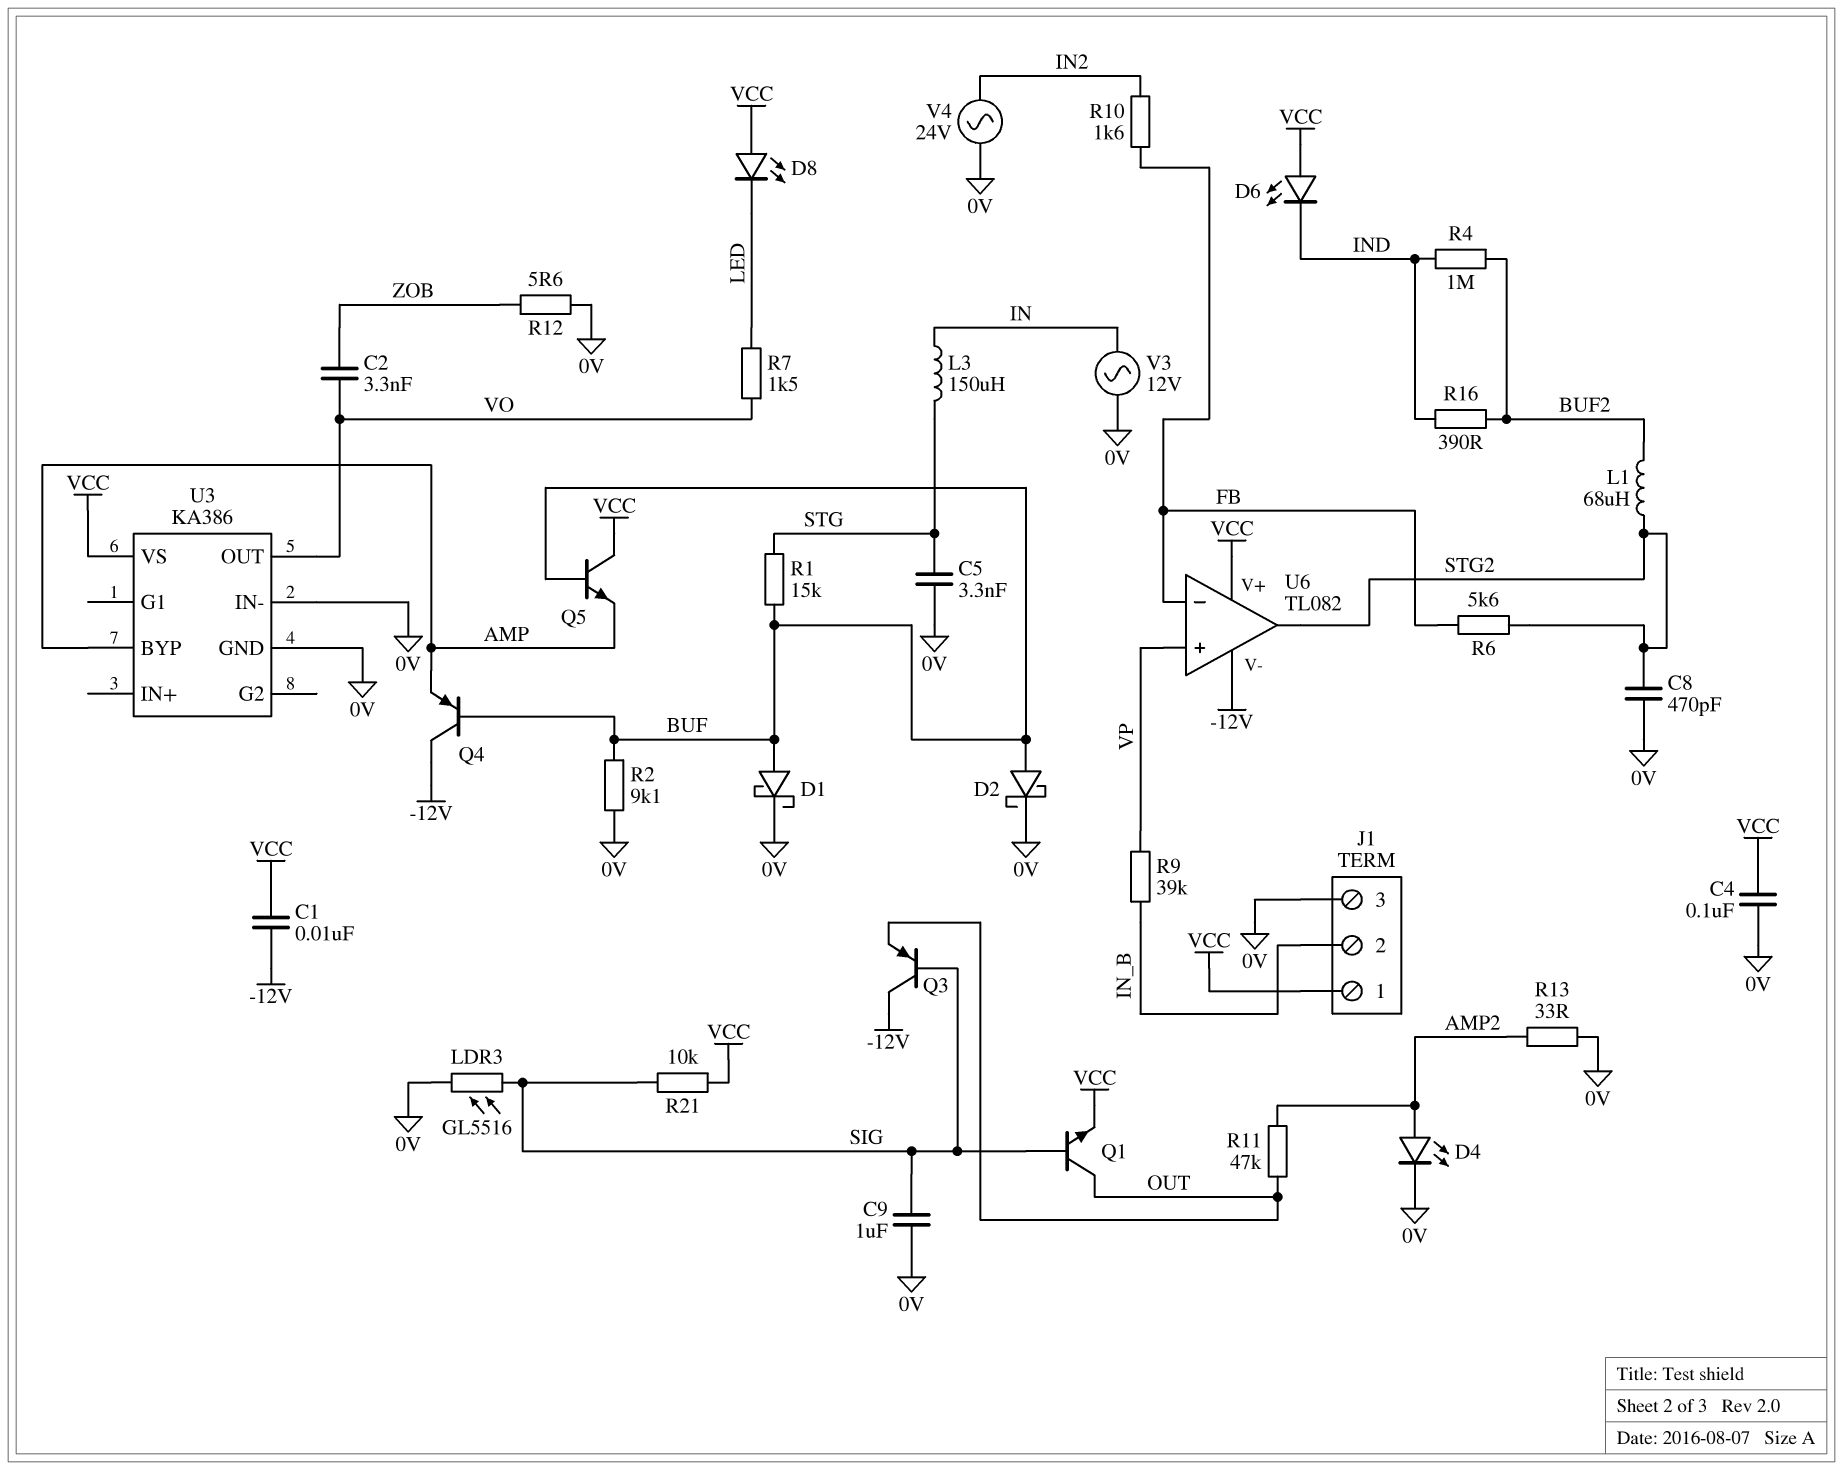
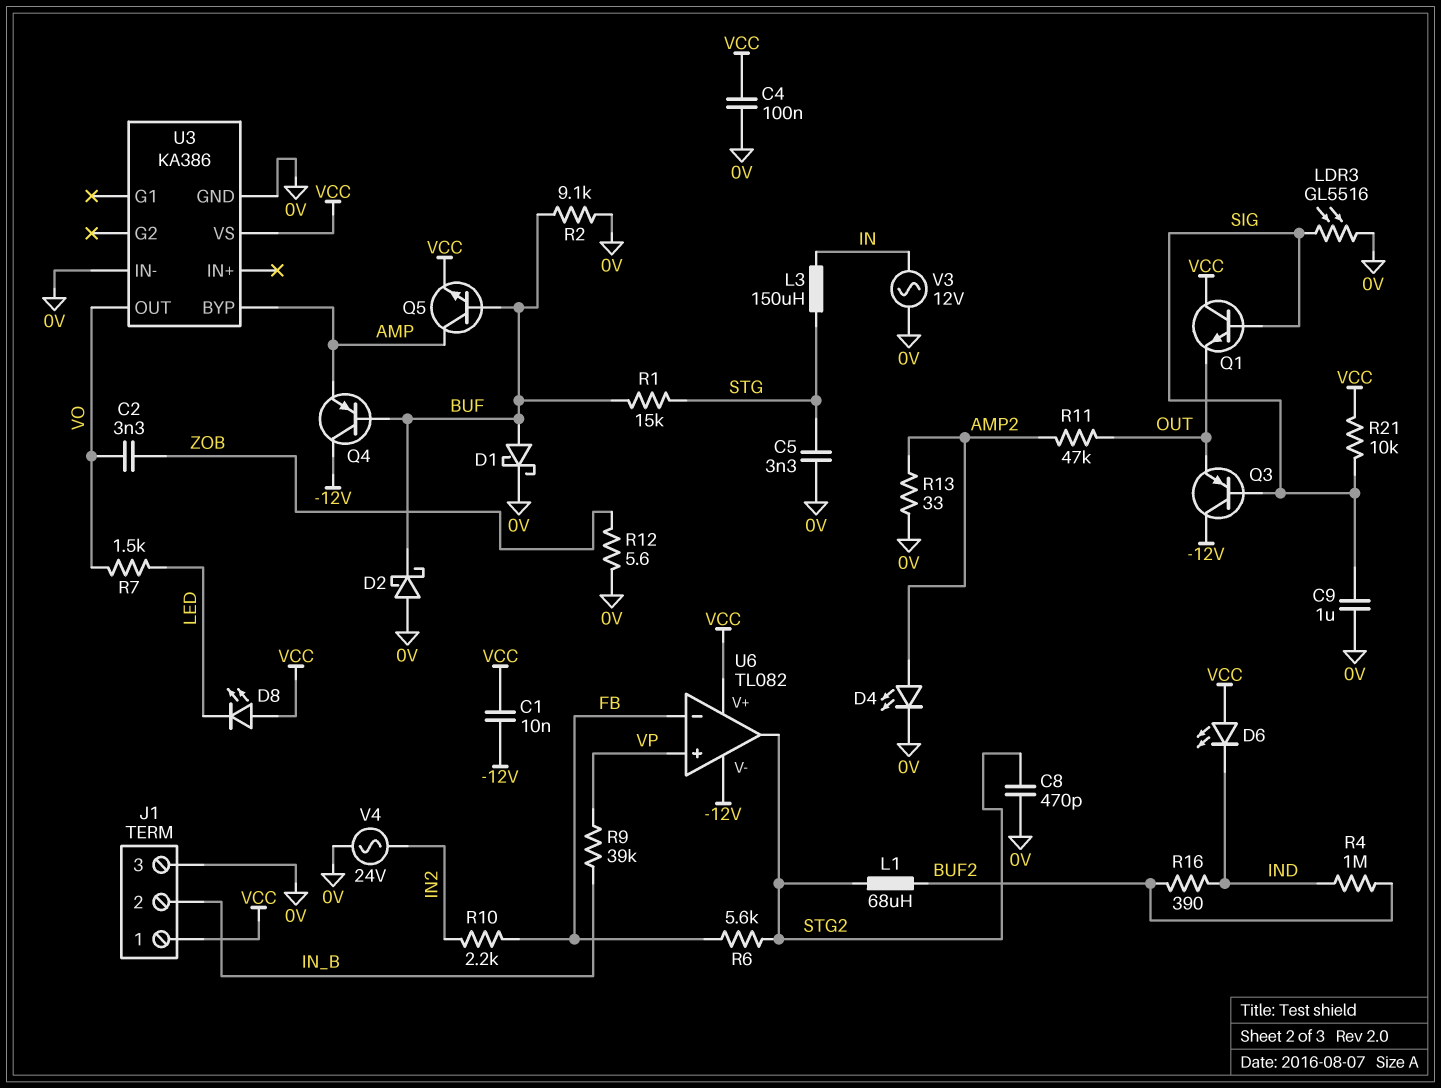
D2: schottky (A BUF, K 0V) -> schottky (A 0V, K BUF)
Q1: NPN (B SIG, C OUT, E VCC) -> NPN (B SIG, C VCC, E OUT)
Q5: NPN (B BUF, C VCC, E AMP) -> NPN (B BUF, C AMP, E VCC)
R10: 1.6k (FB, IN2) -> 2.2k (FB, IN2)

